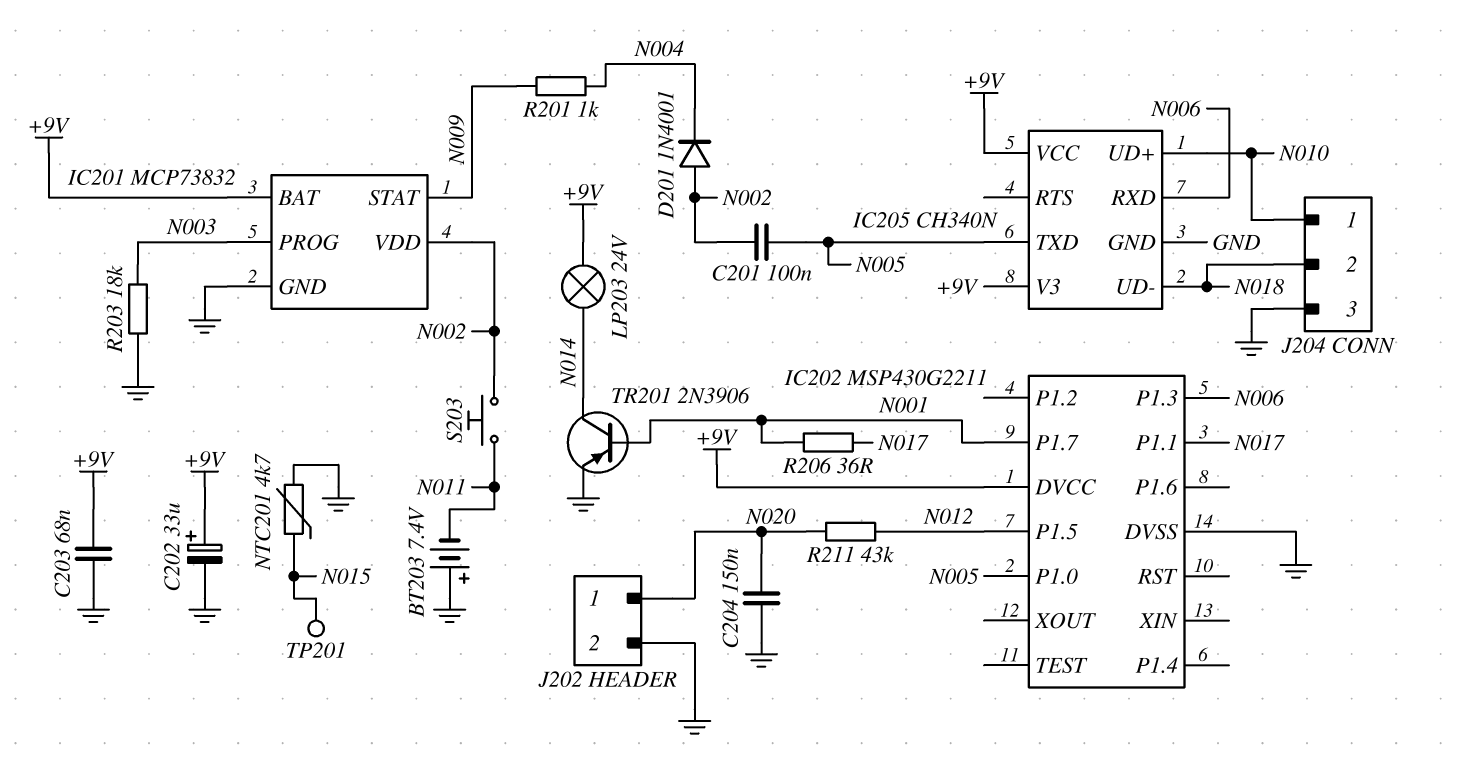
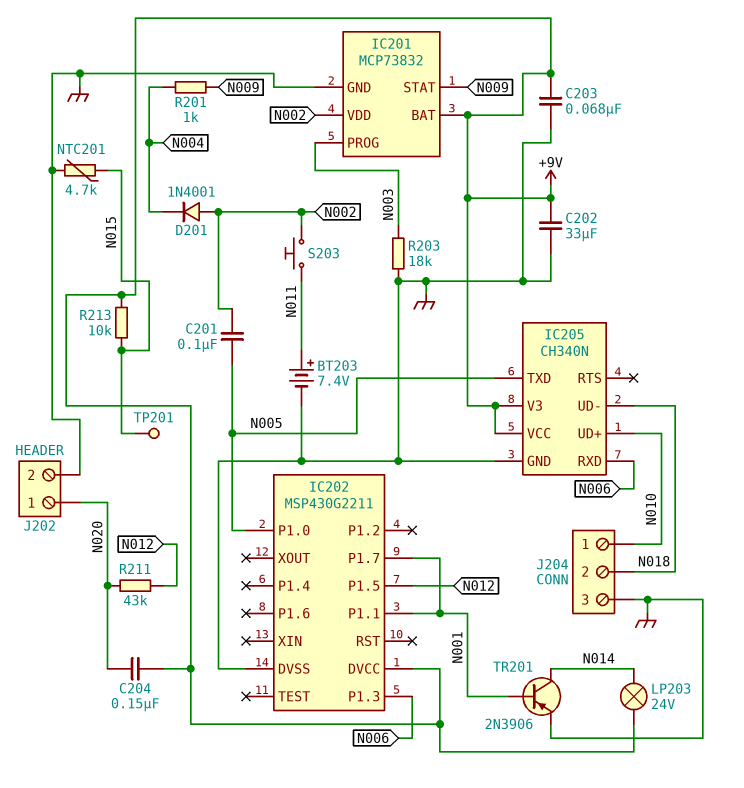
BT203: 7.4V (plus GND, minus N011) -> 7.4V (plus N011, minus GND)
C202: 33uF (plus +9V, minus GND) -> 33uF (+9V, GND)
C204: 150nF (GND, N020) -> 150nF (+9V, N020)
IC202 pin P1.1: N017 -> N001
R206: 36 (N001, N017) -> none
R213: none -> 10k (+9V, N015)

